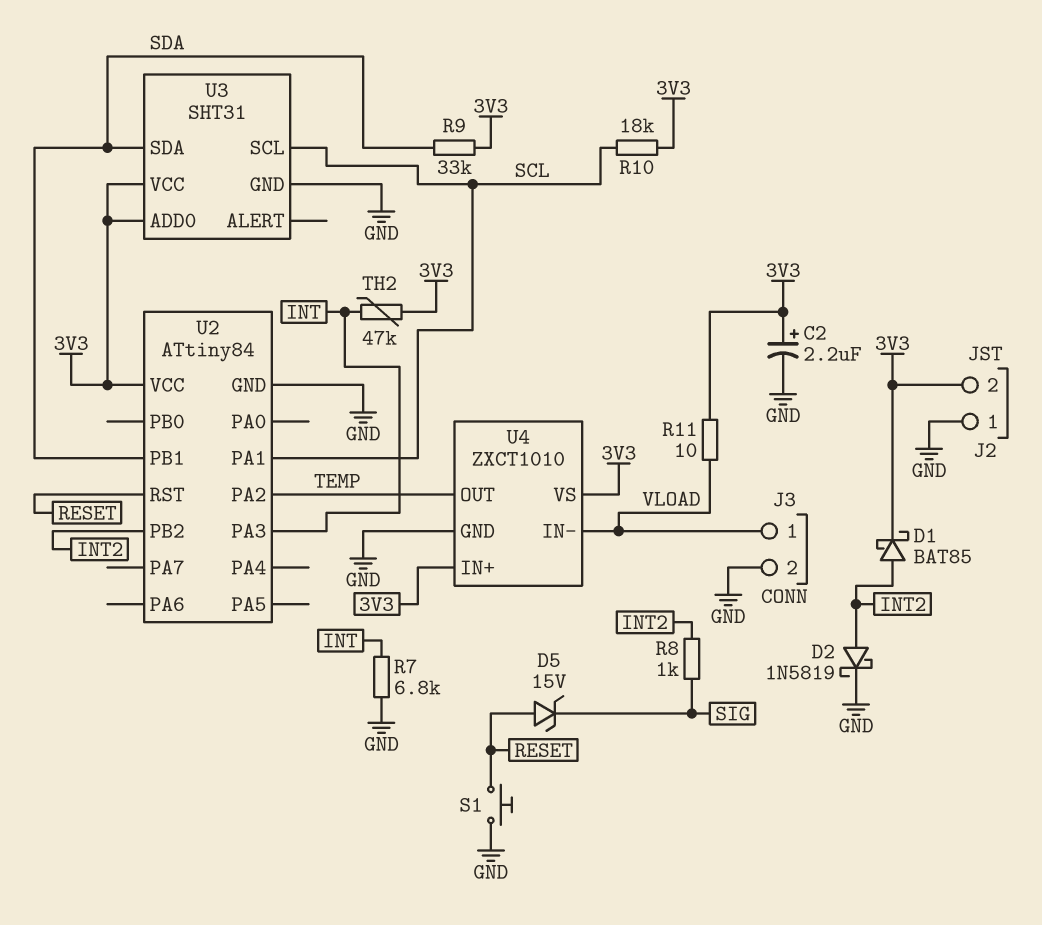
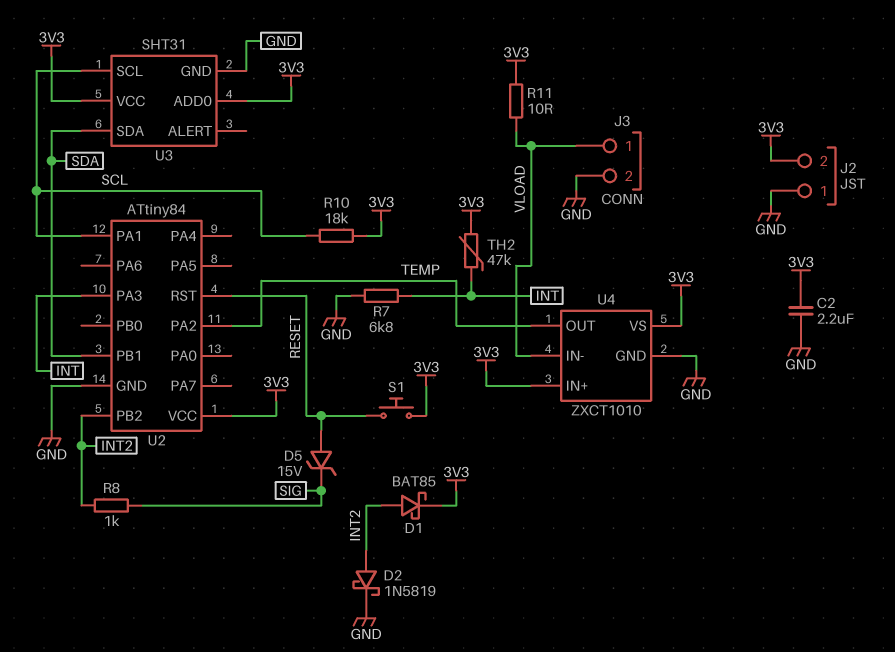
C2: 2.2uF (plus 3V3, minus GND) -> 2.2uF (3V3, GND)
R9: 33k (3V3, SDA) -> none
S1: button (GND, RESET) -> button (3V3, RESET)

